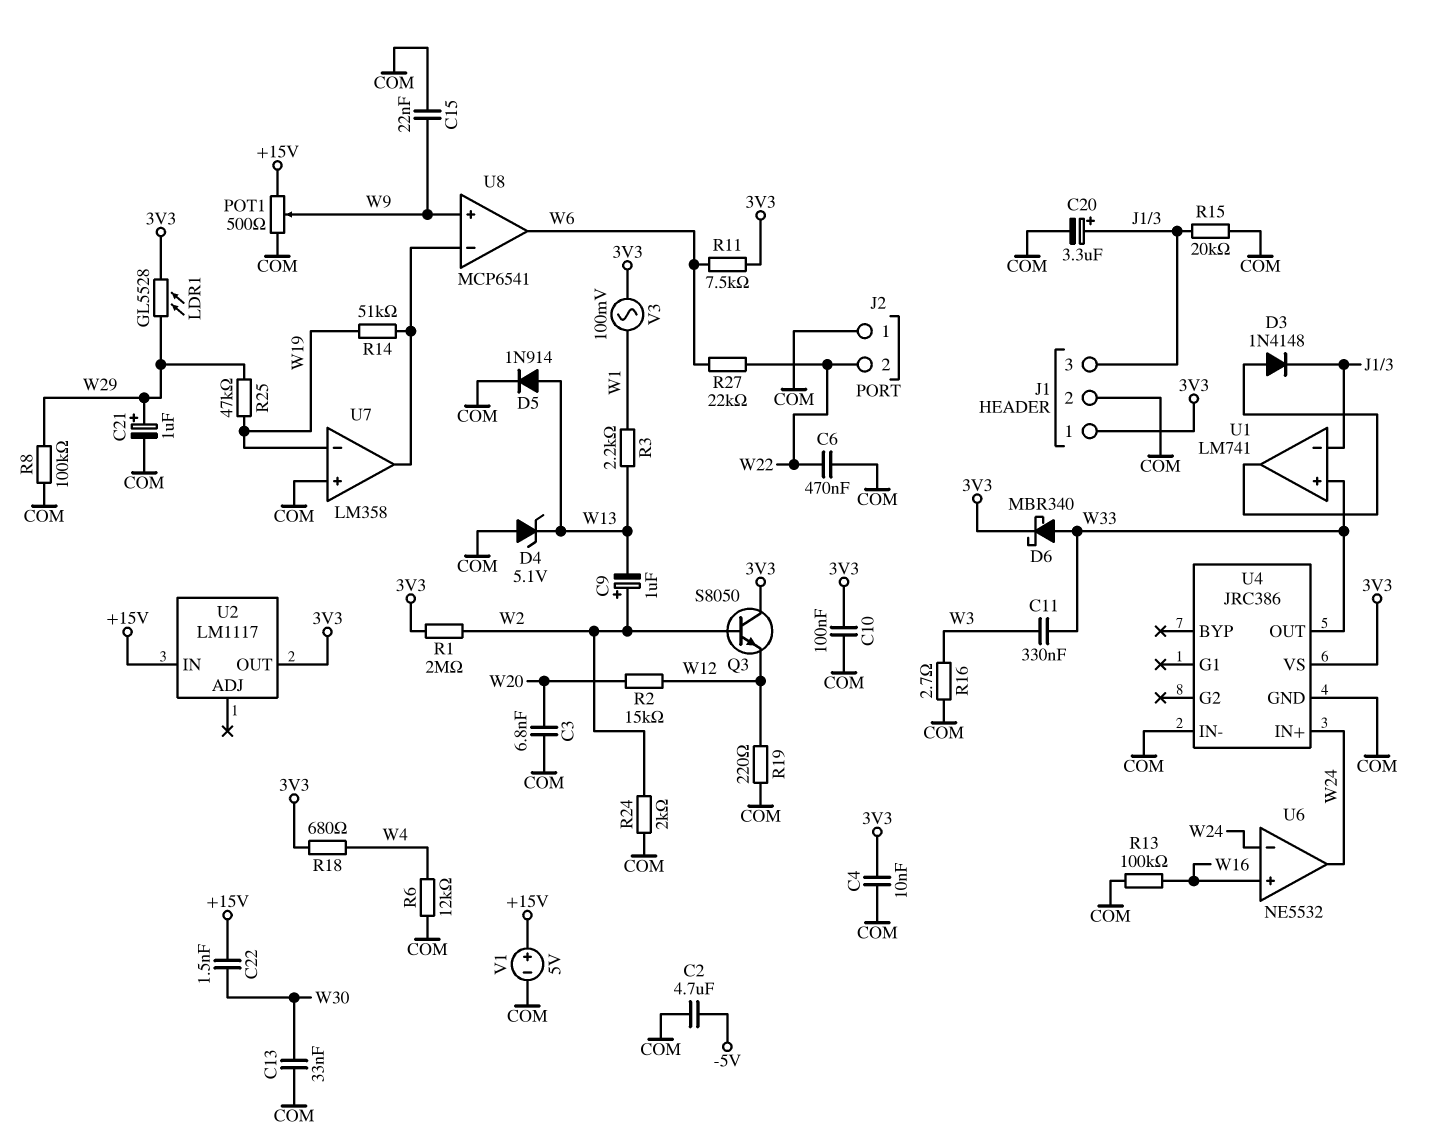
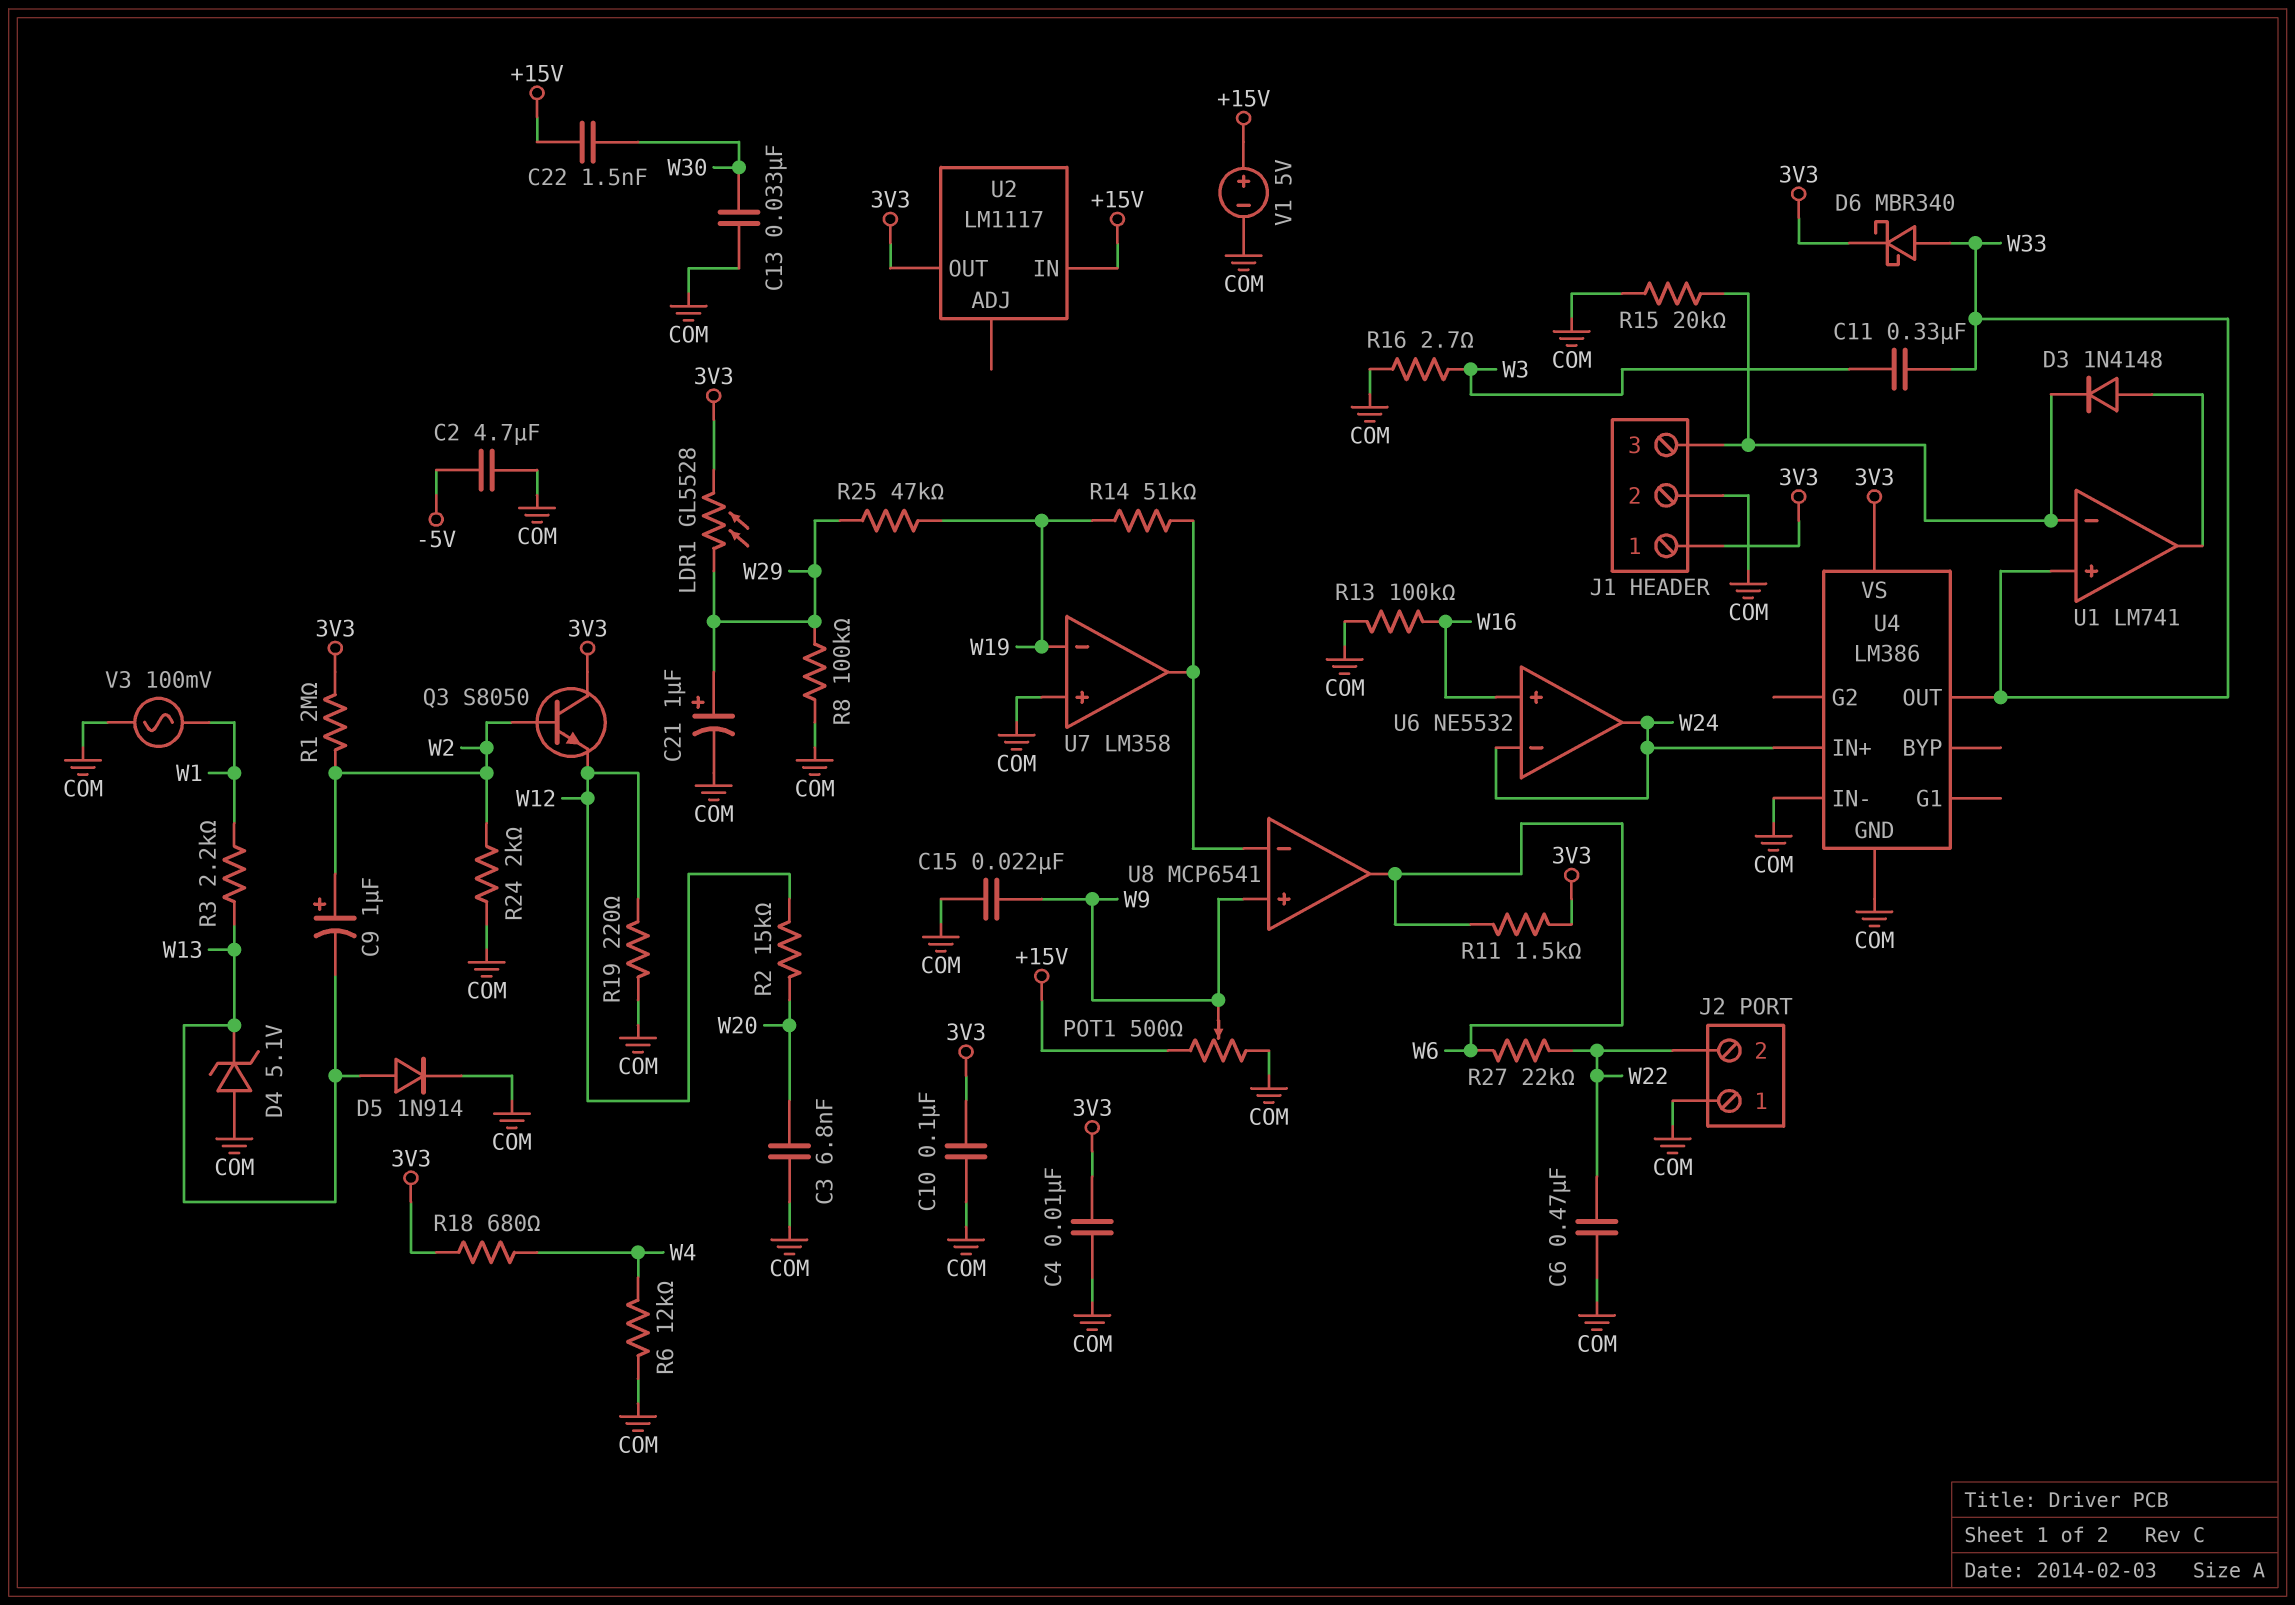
C20: 3.3uF (plus J1/3, minus COM) -> none
R11: 7.5k (3V3, W6) -> 1.5k (3V3, W6)
U4: JRC386 -> LM386
V3: AC 100mV (3V3, W1) -> AC 100mV (COM, W1)

